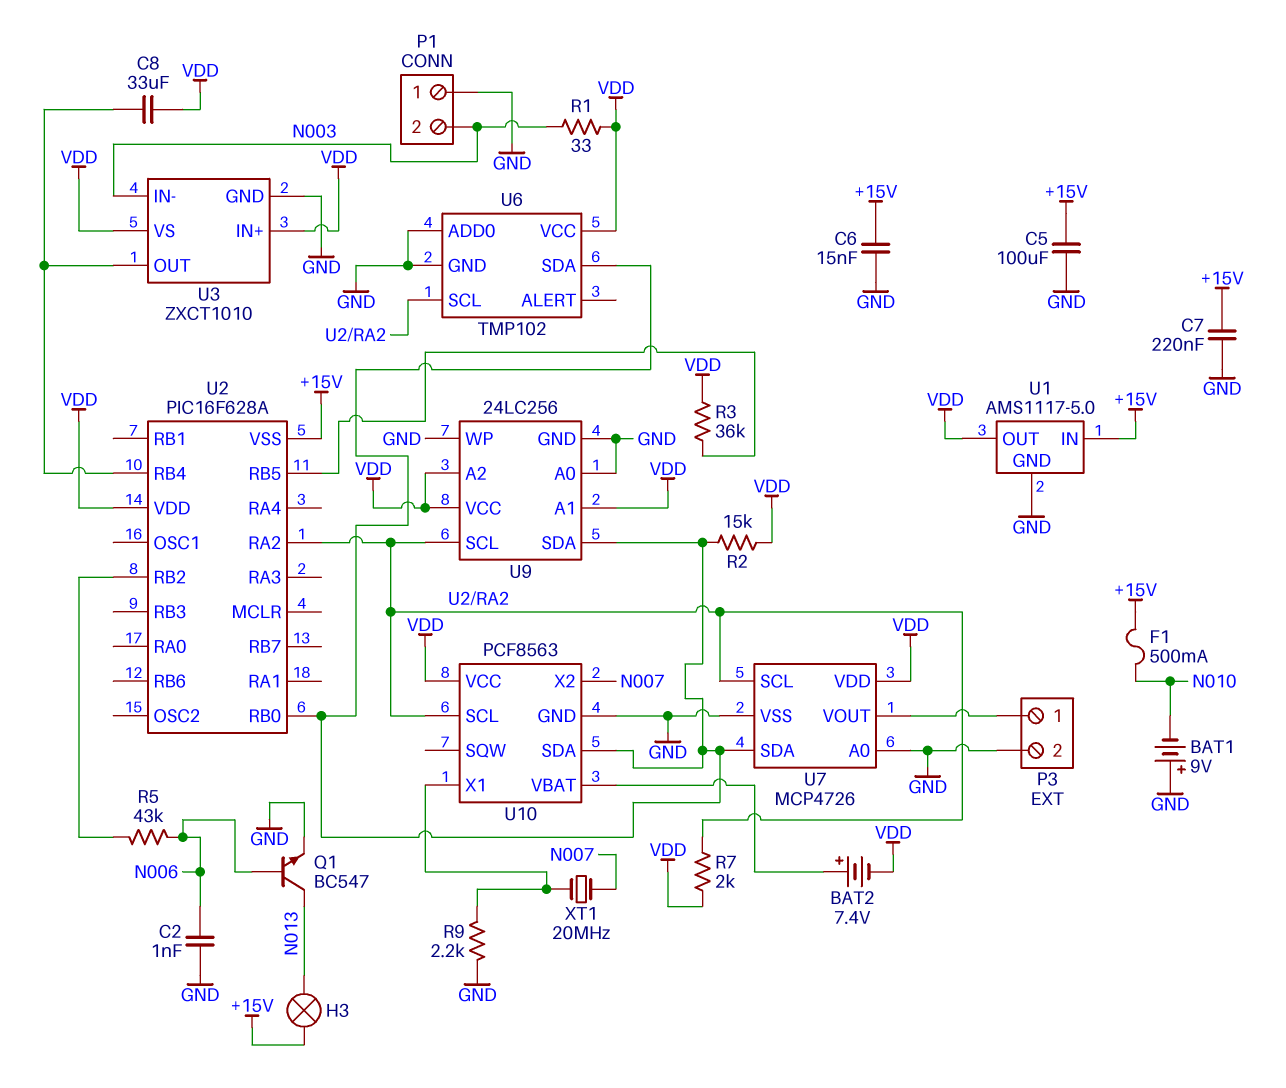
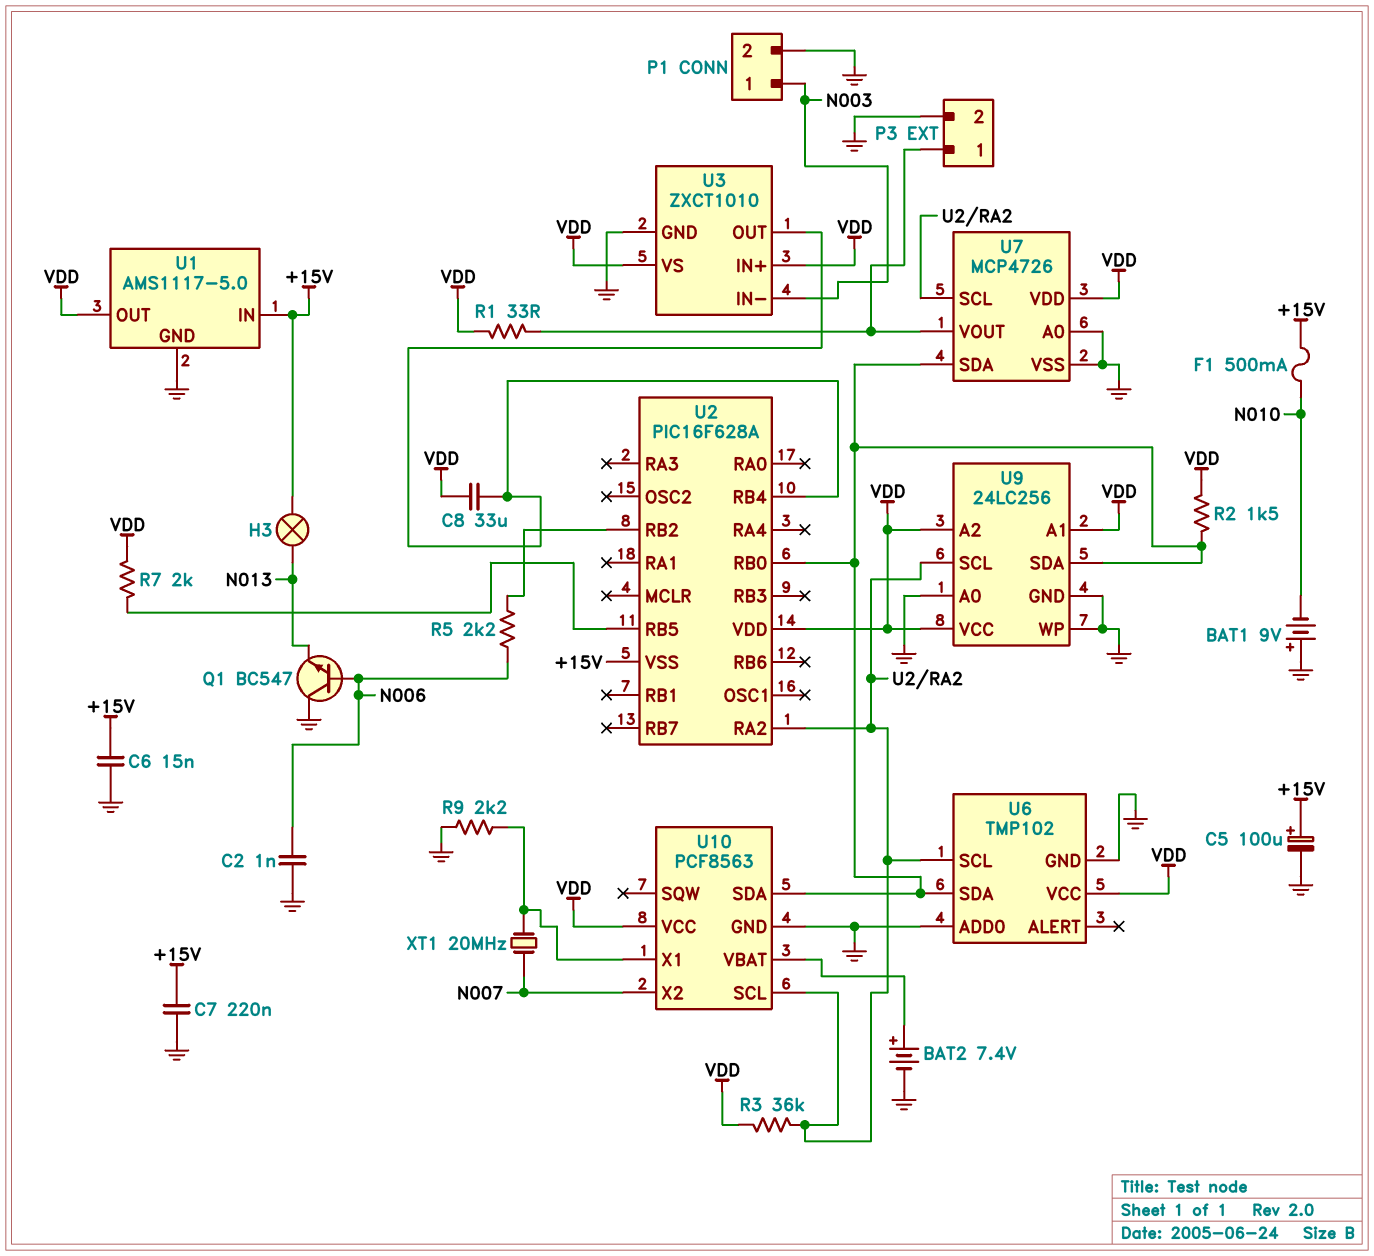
BAT2: 7.4V (plus U10/VBAT, minus VDD) -> 7.4V (plus U10/VBAT, minus GND)
C5: 100uF (+15V, GND) -> 100uF (plus +15V, minus GND)
P1 pin 1: GND -> N003
P1 pin 2: N003 -> GND
Q1: NPN BC547 (B N006, C N013, E GND) -> NPN BC547 (B N006, C GND, E N013)
R1: 33 (N003, VDD) -> 33 (P3/1, VDD)
R2: 15k (U2/RB0, VDD) -> 1.5k (U2/RB0, VDD)
R3: 36k (U2/RB5, VDD) -> 36k (U2/RA2, VDD)
R5: 43k (N006, U2/RB2) -> 2.2k (N006, U2/RB2)
R7: 2k (U2/RA2, VDD) -> 2k (U2/RB5, VDD)

